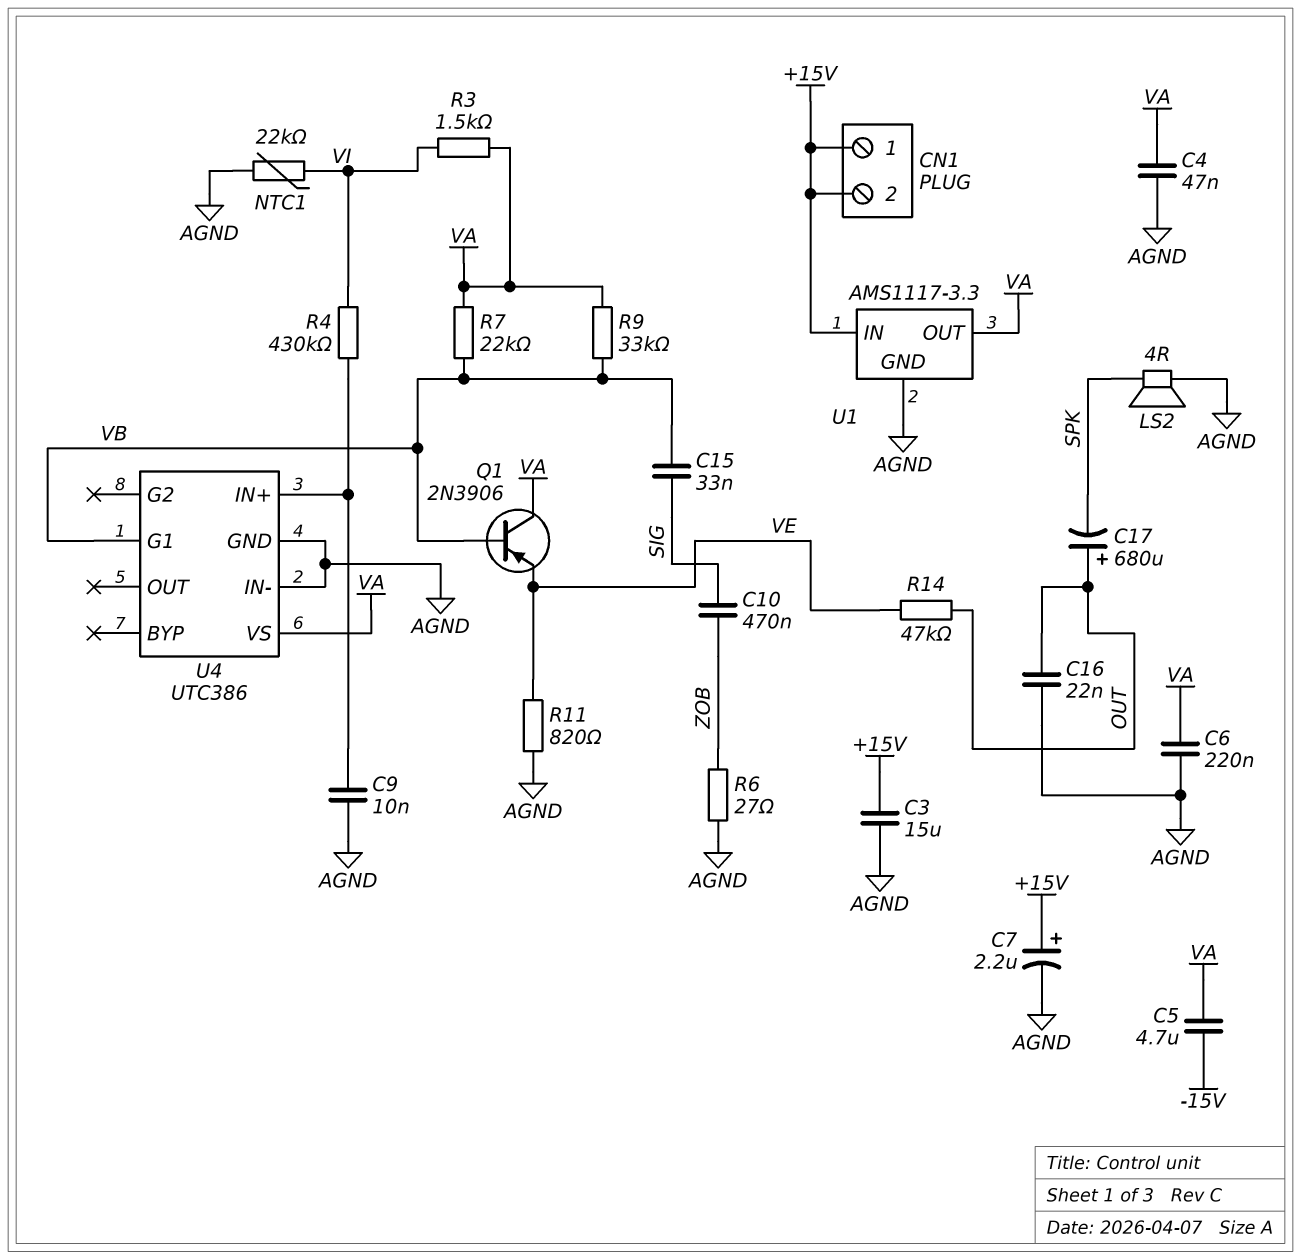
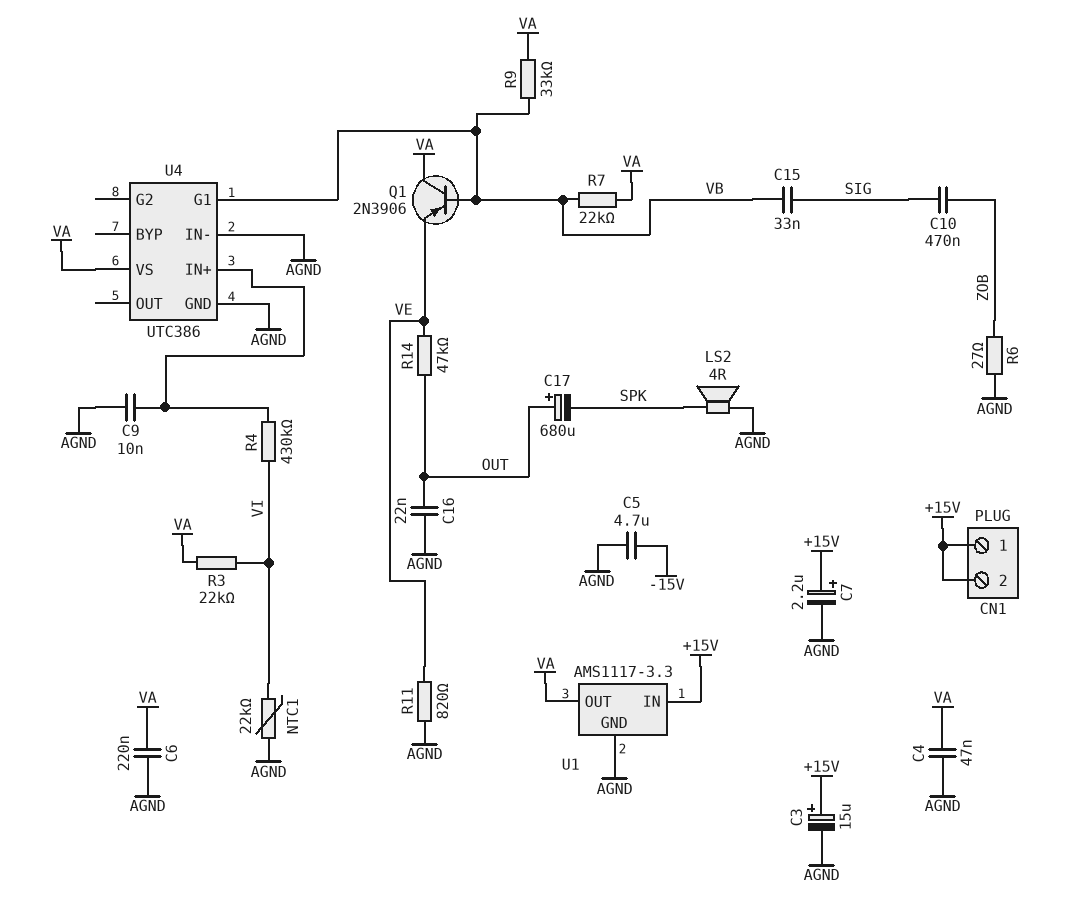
C3: 15uF (+15V, AGND) -> 15uF (plus +15V, minus AGND)
C5: 4.7uF (-15V, VA) -> 4.7uF (-15V, AGND)
R3: 1.5k (VA, VI) -> 22k (VA, VI)

